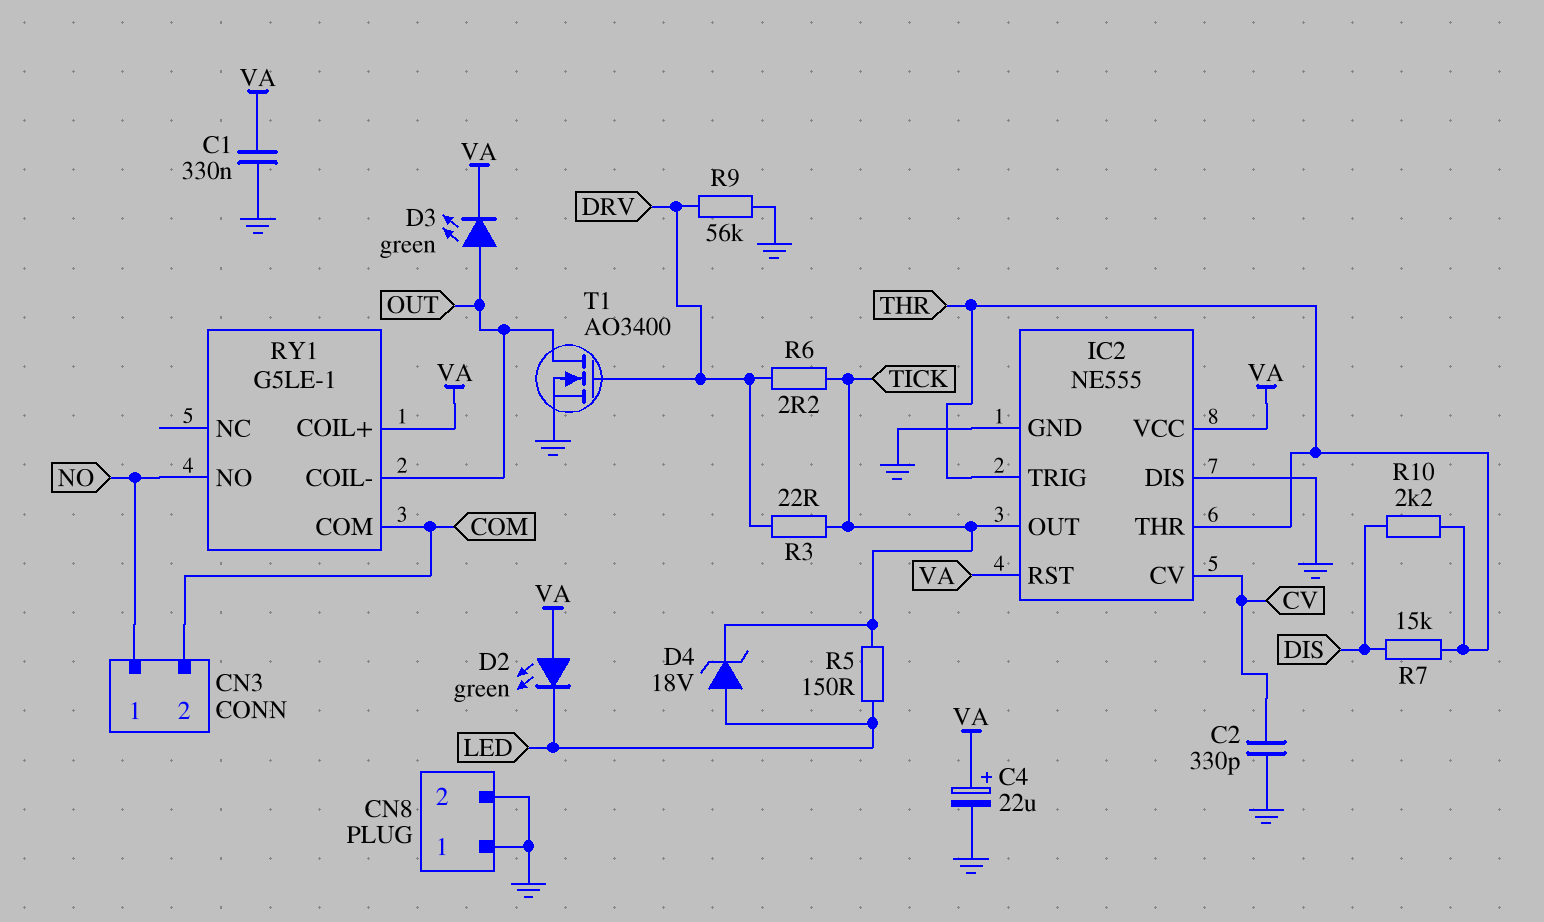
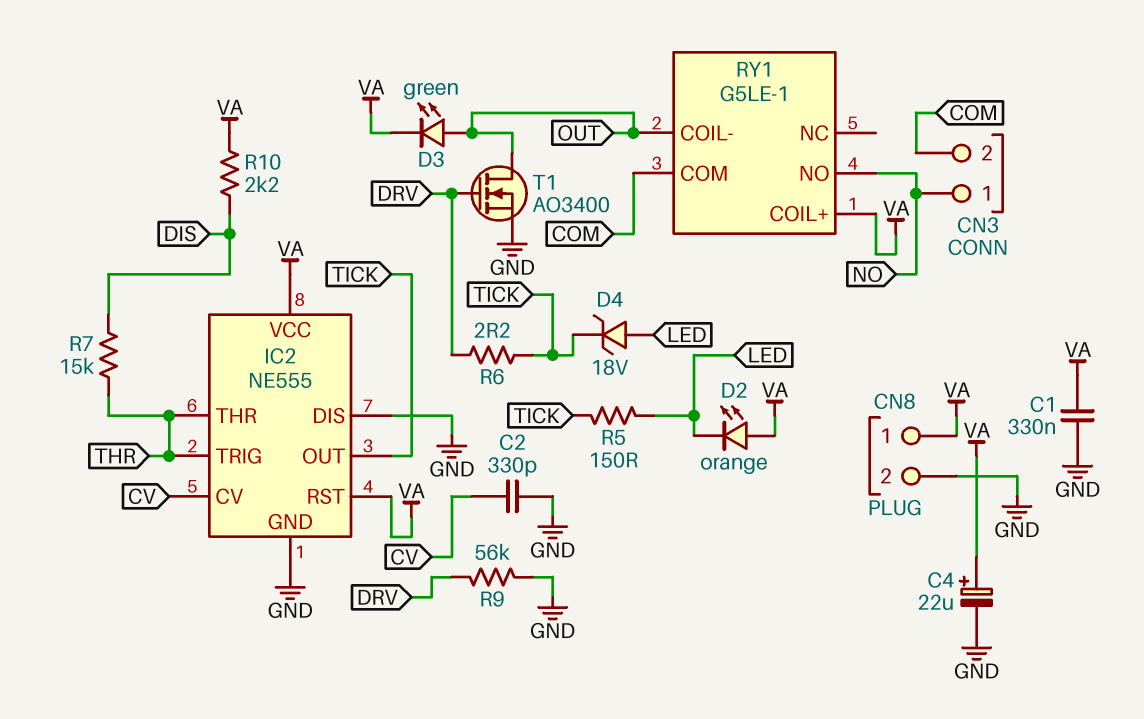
CN8 pin 1: GND -> VA
D2: LED green (A VA, K LED) -> LED orange (A VA, K LED)
R3: 22 (DRV, TICK) -> none
R10: 2.2k (DIS, THR) -> 2.2k (DIS, VA)

